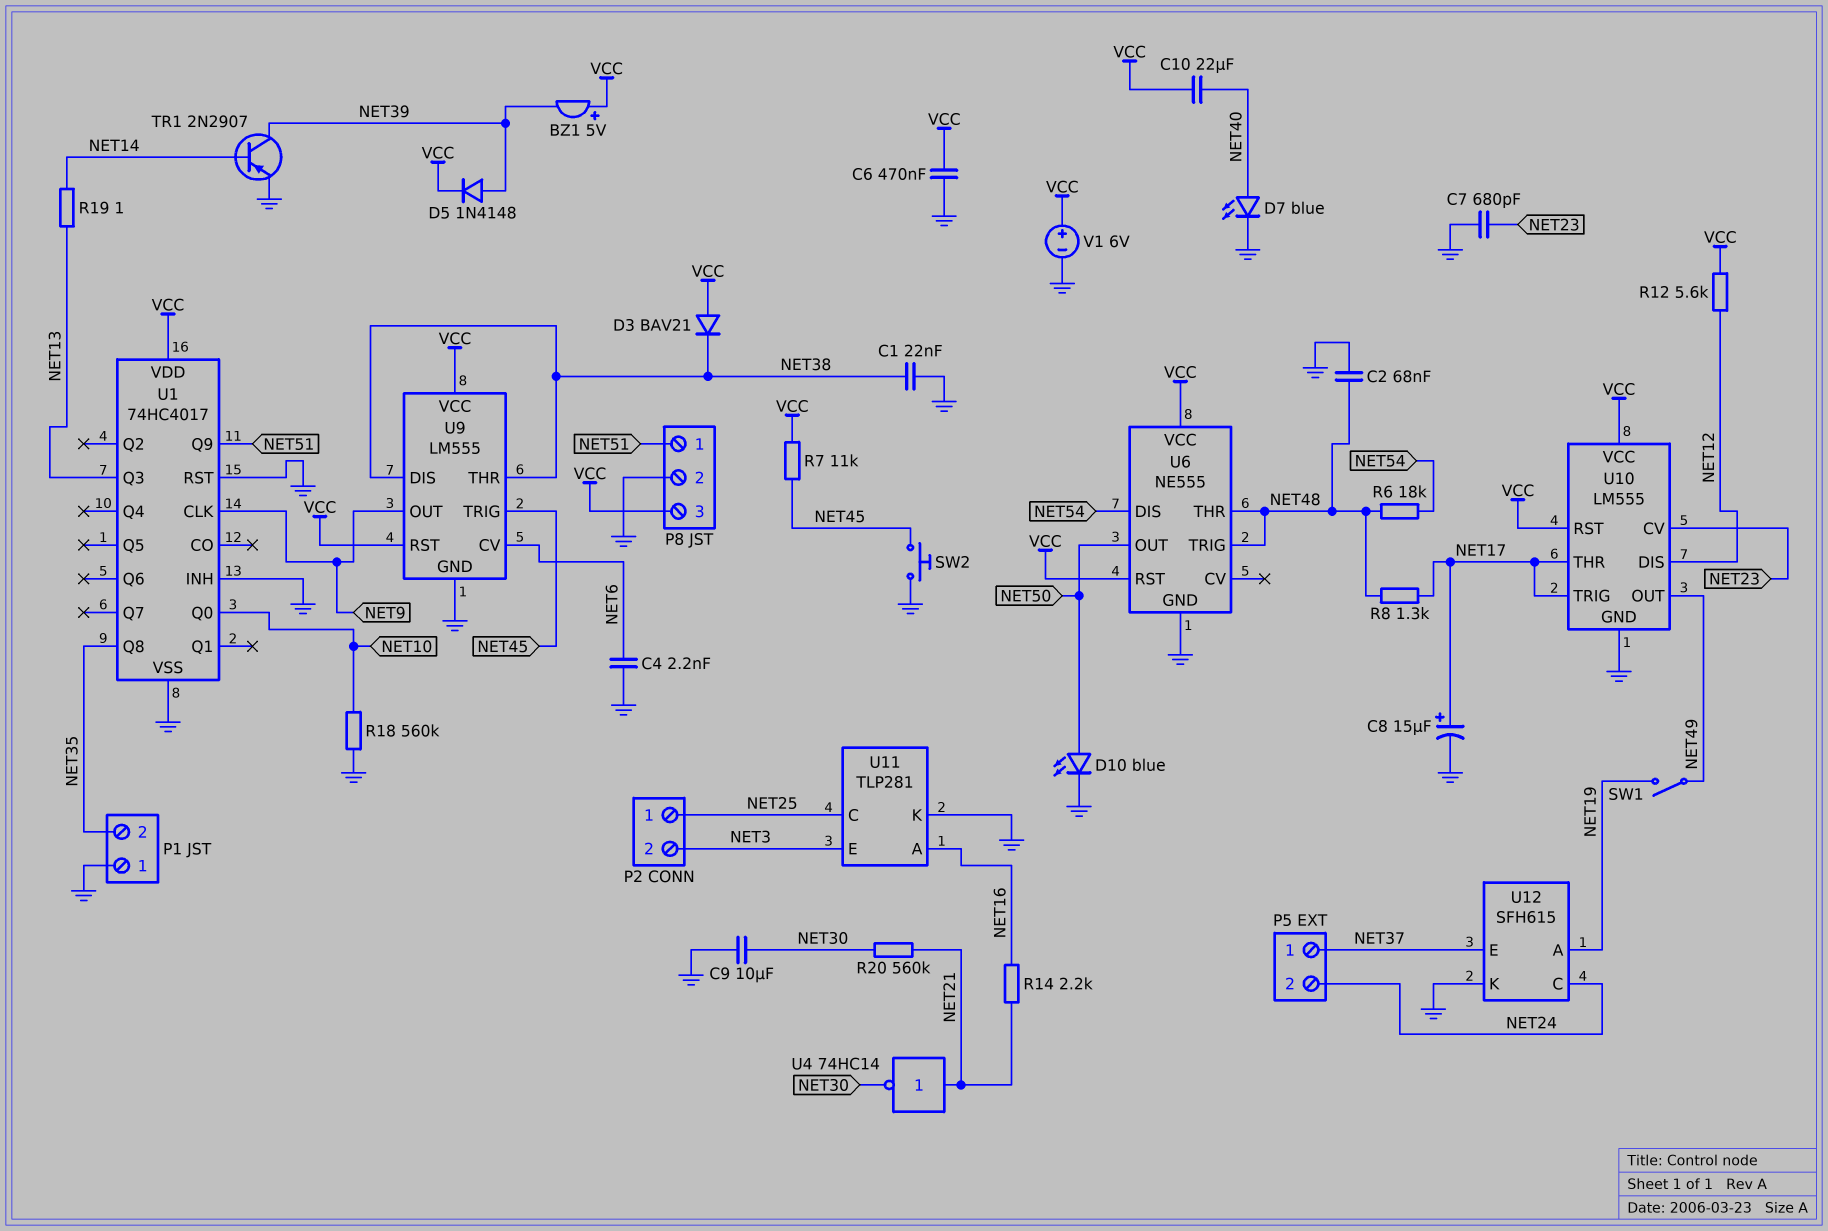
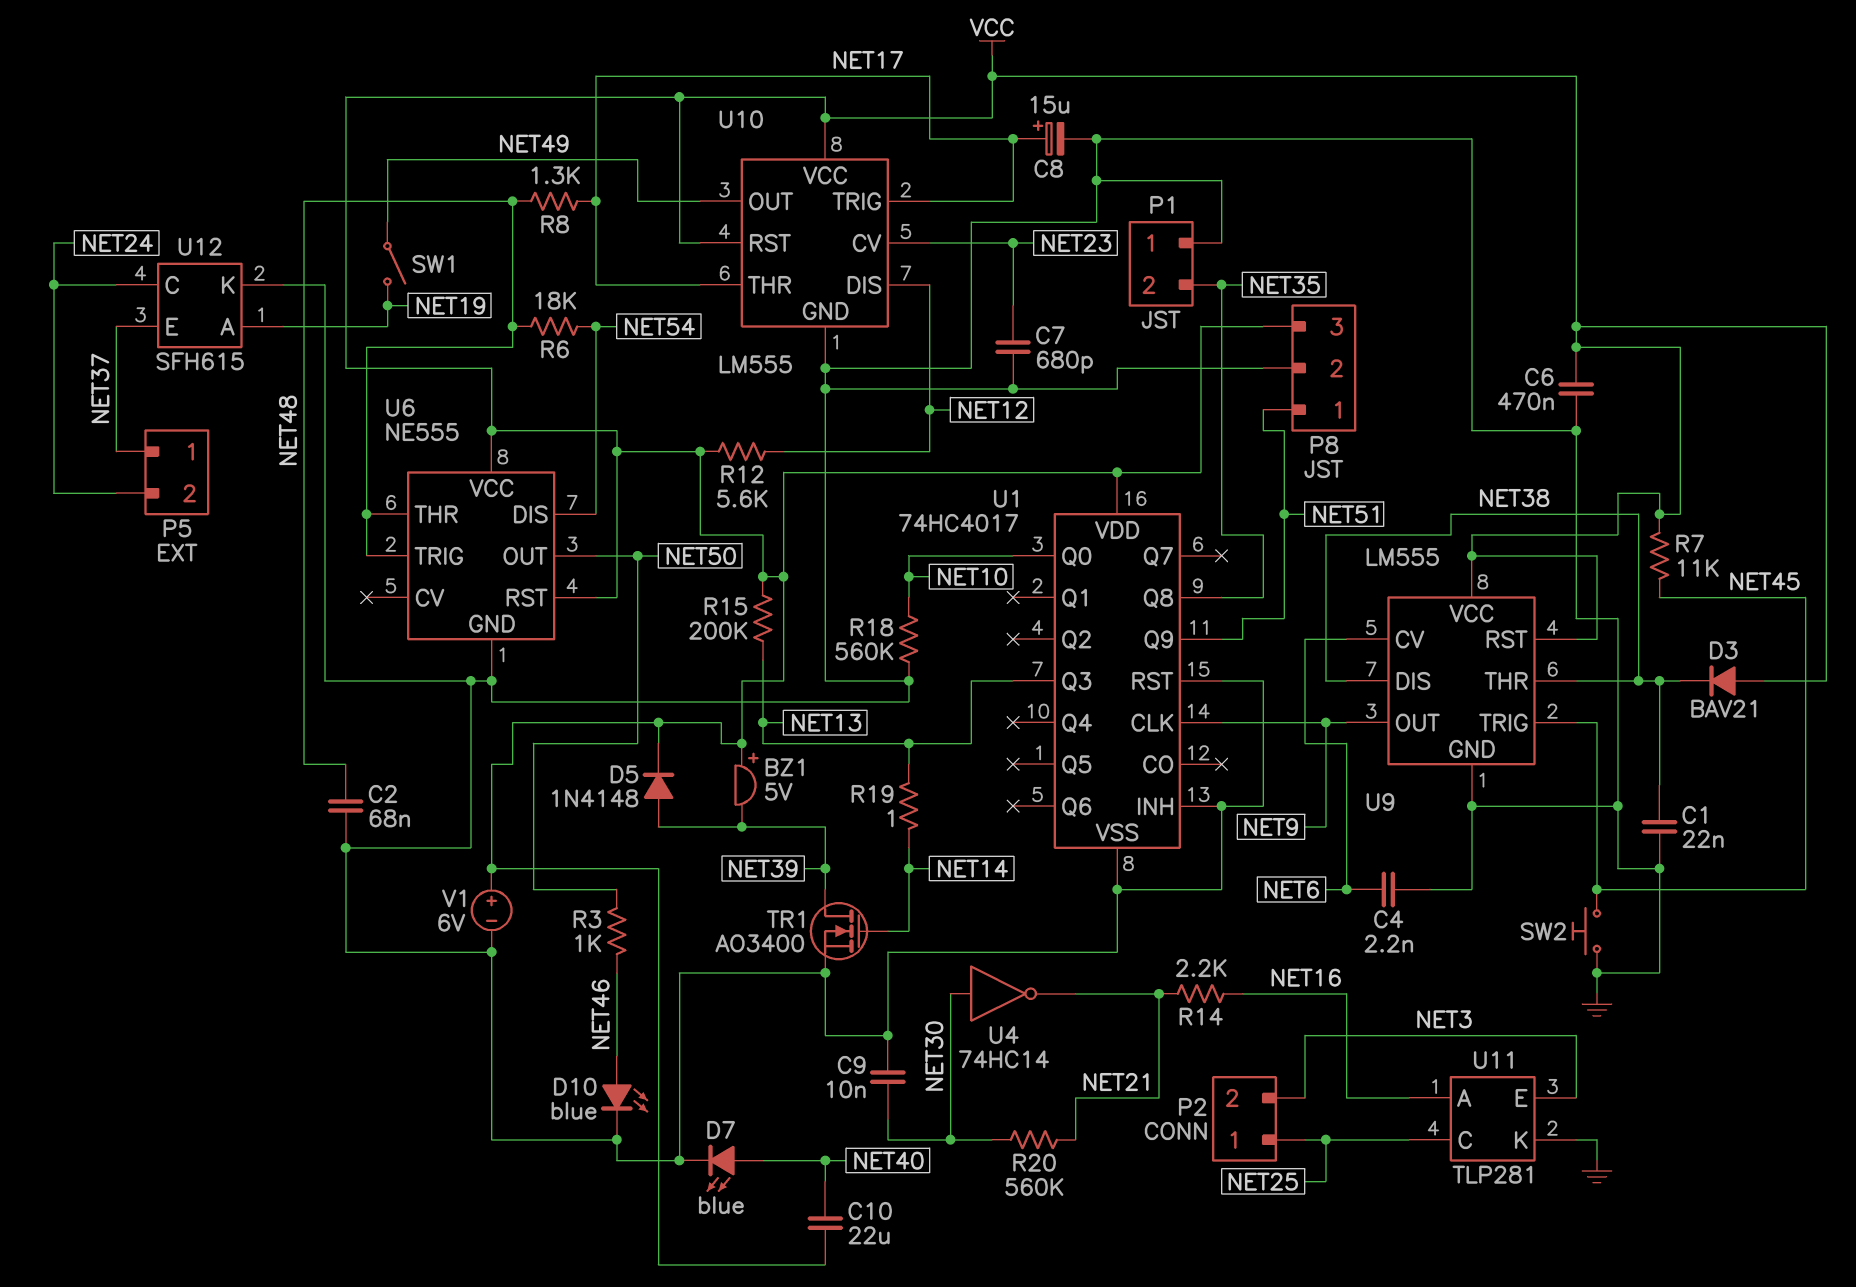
C9: 10uF (GND, NET30) -> 10nF (GND, NET30)
D10: LED blue (A NET50, K GND) -> LED blue (A NET46, K GND)
R3: none -> 1k (NET46, NET50)
R15: none -> 200k (NET13, VCC)
TR1: PNP 2N2907 (B NET14, C NET39, E GND) -> NMOS AO3400 (G NET14, D NET39, S GND)
U4: NOT 74HC14 (in NET21, out NET30) -> NOT 74HC14 (in NET30, out NET21)

